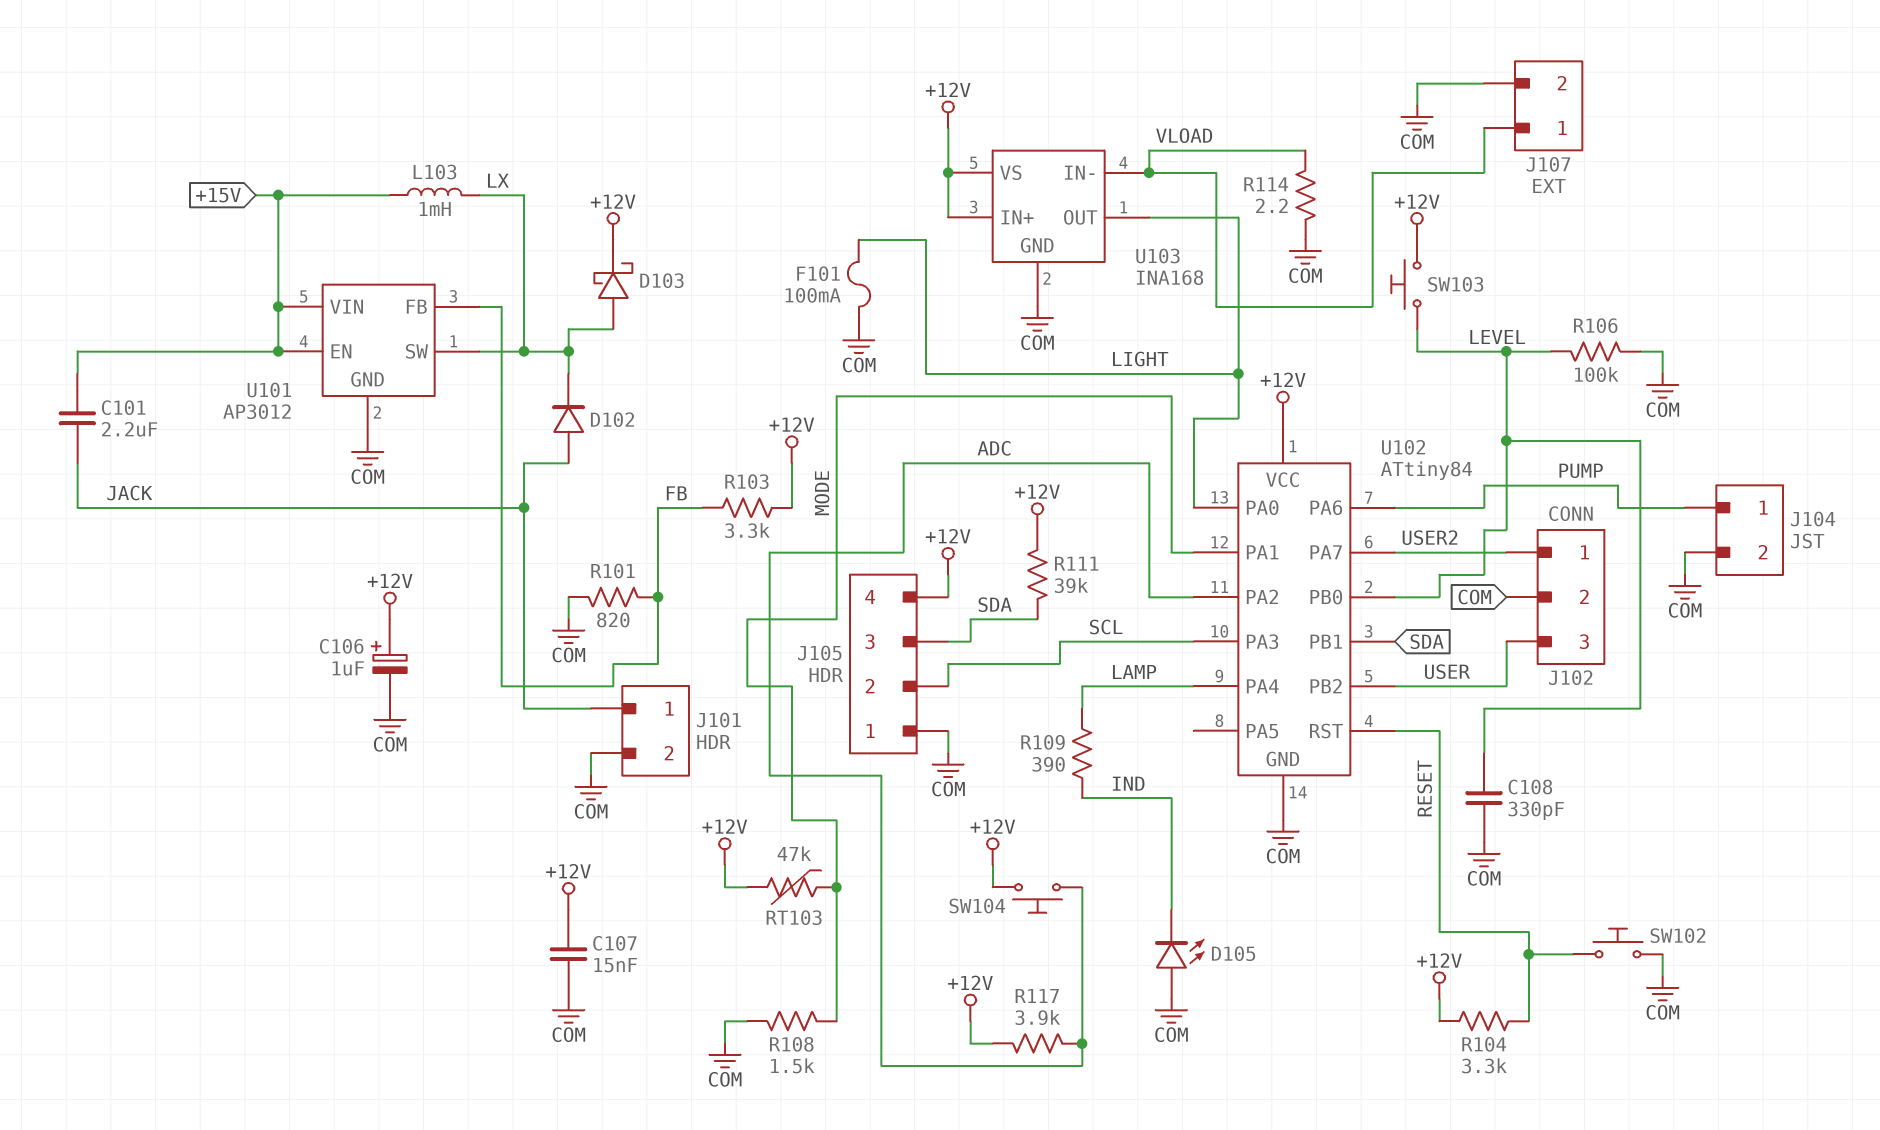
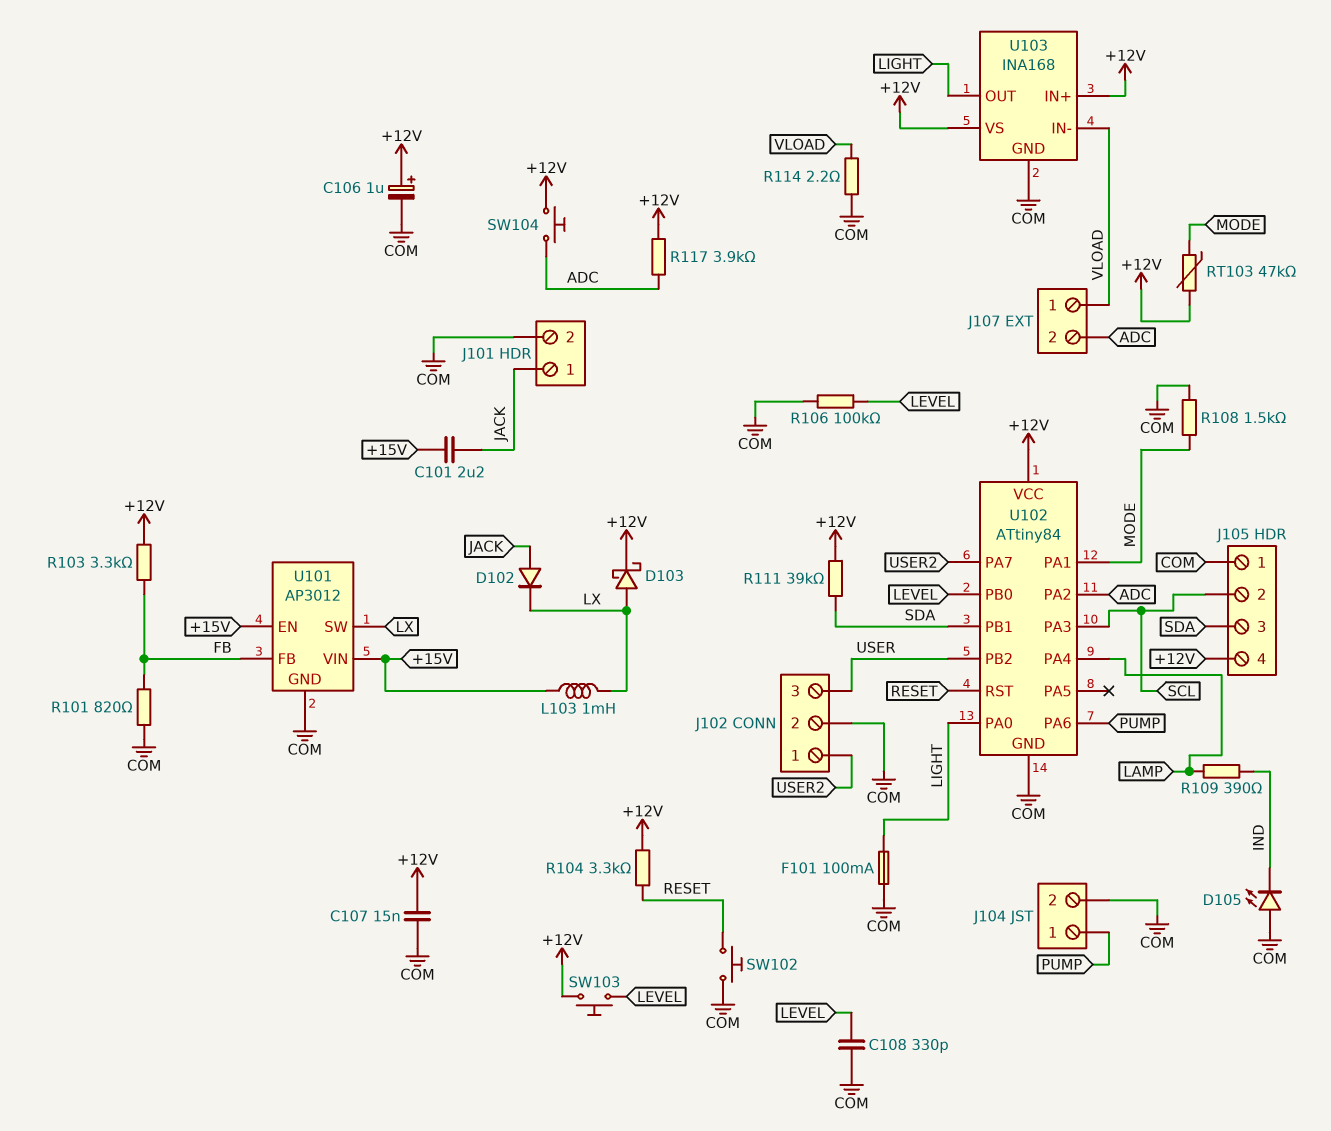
J107 pin 2: COM -> ADC

